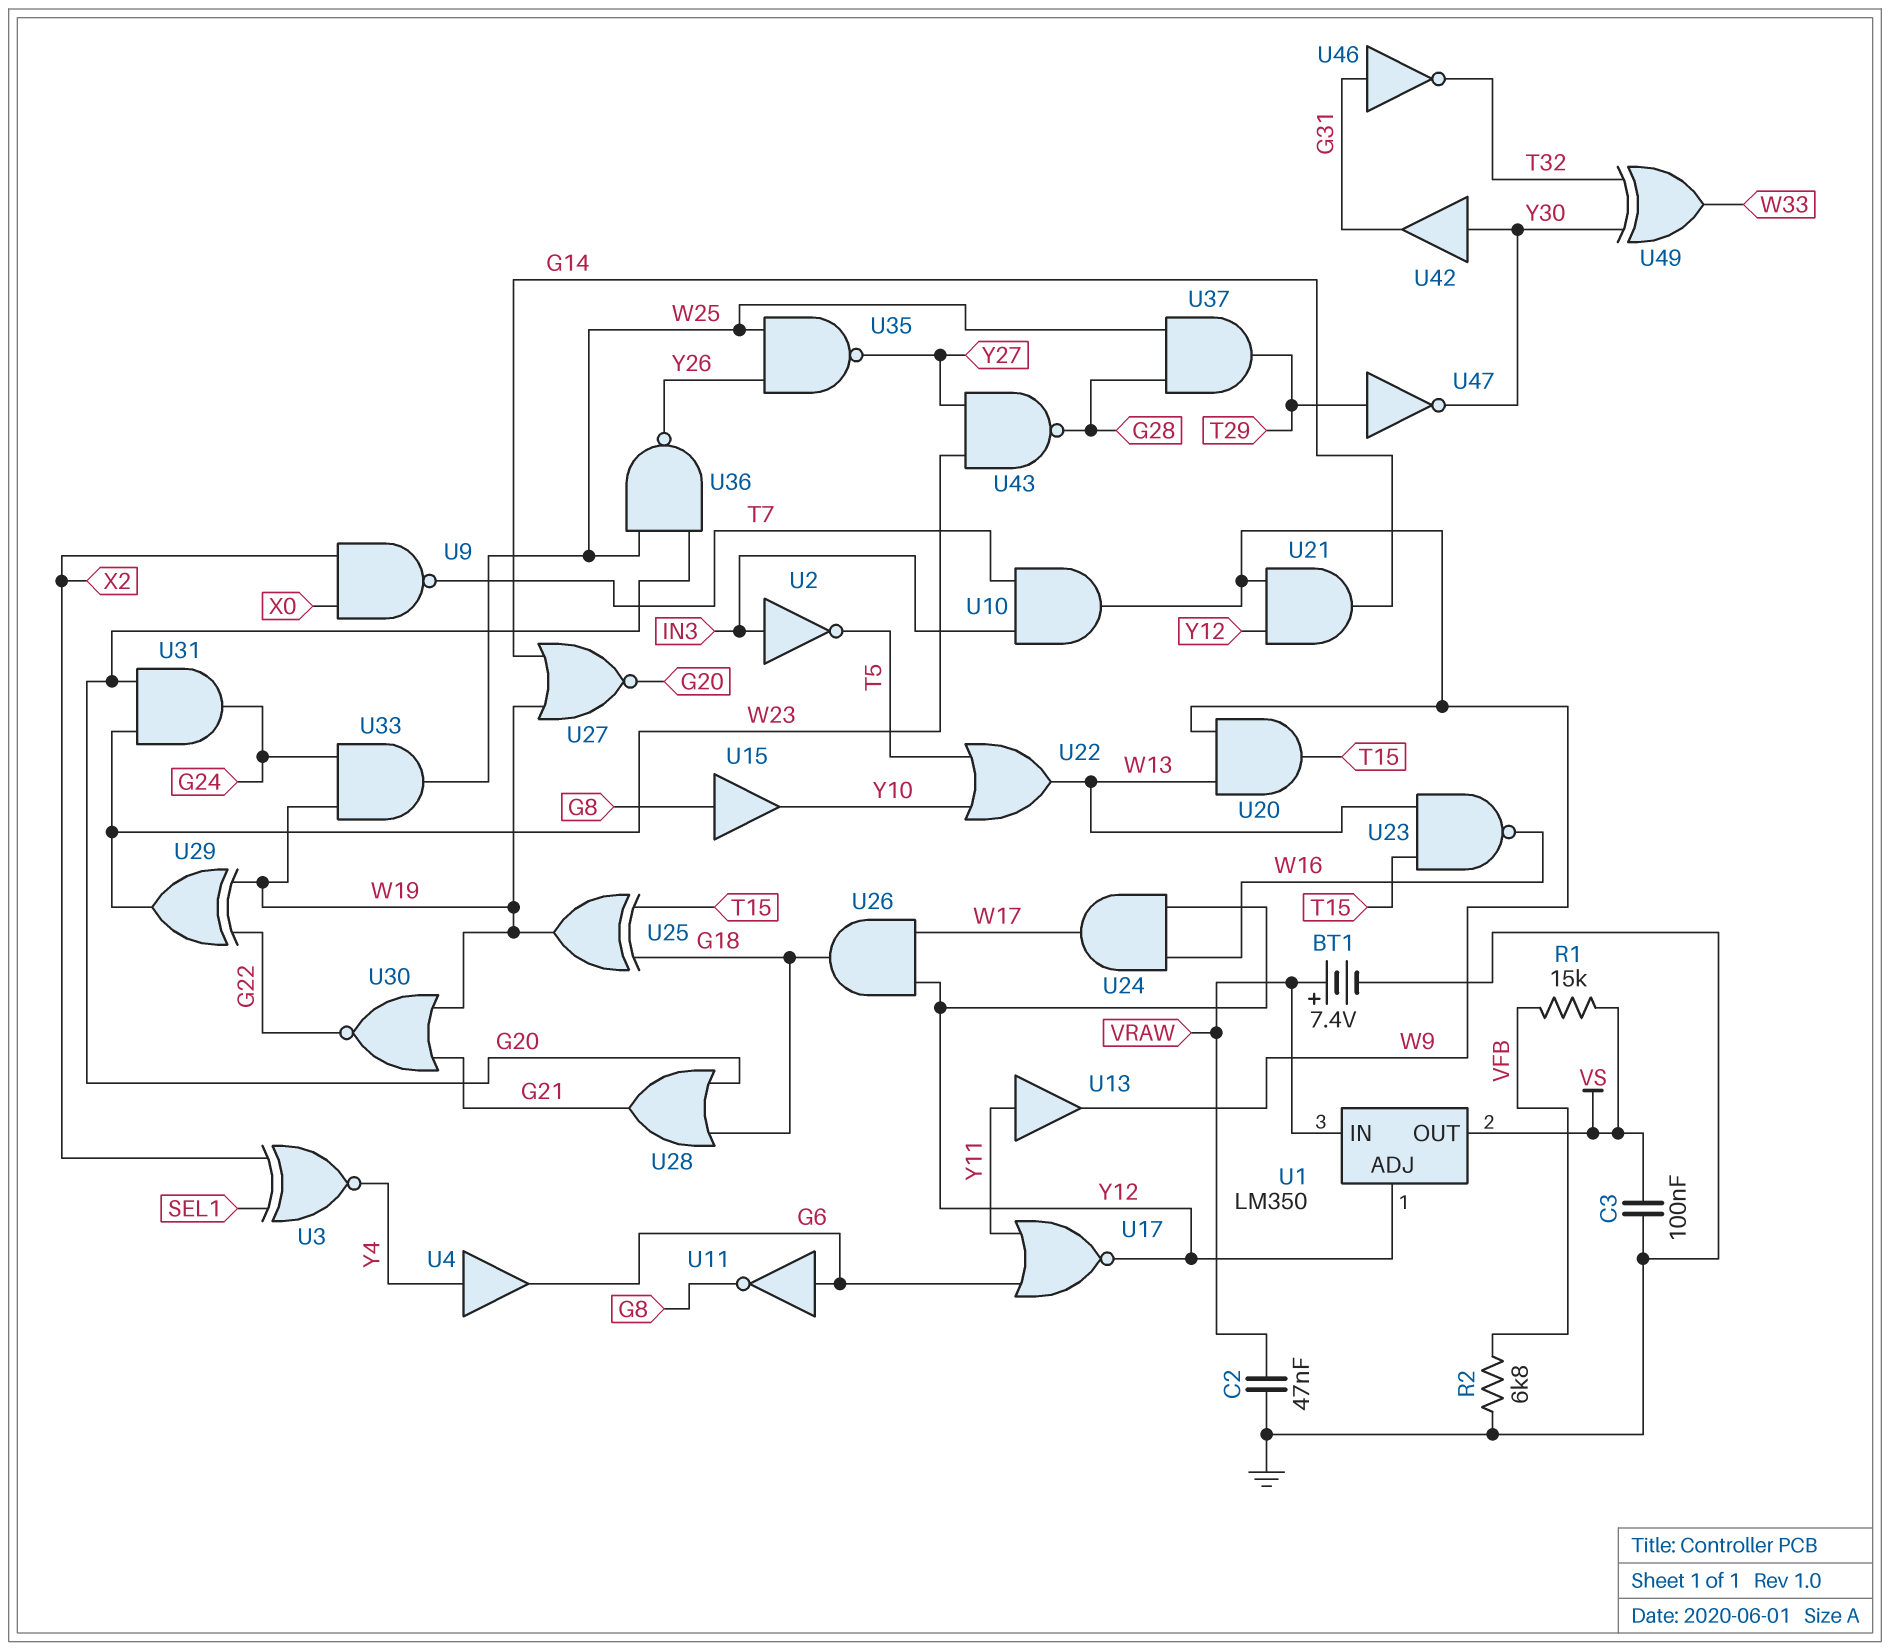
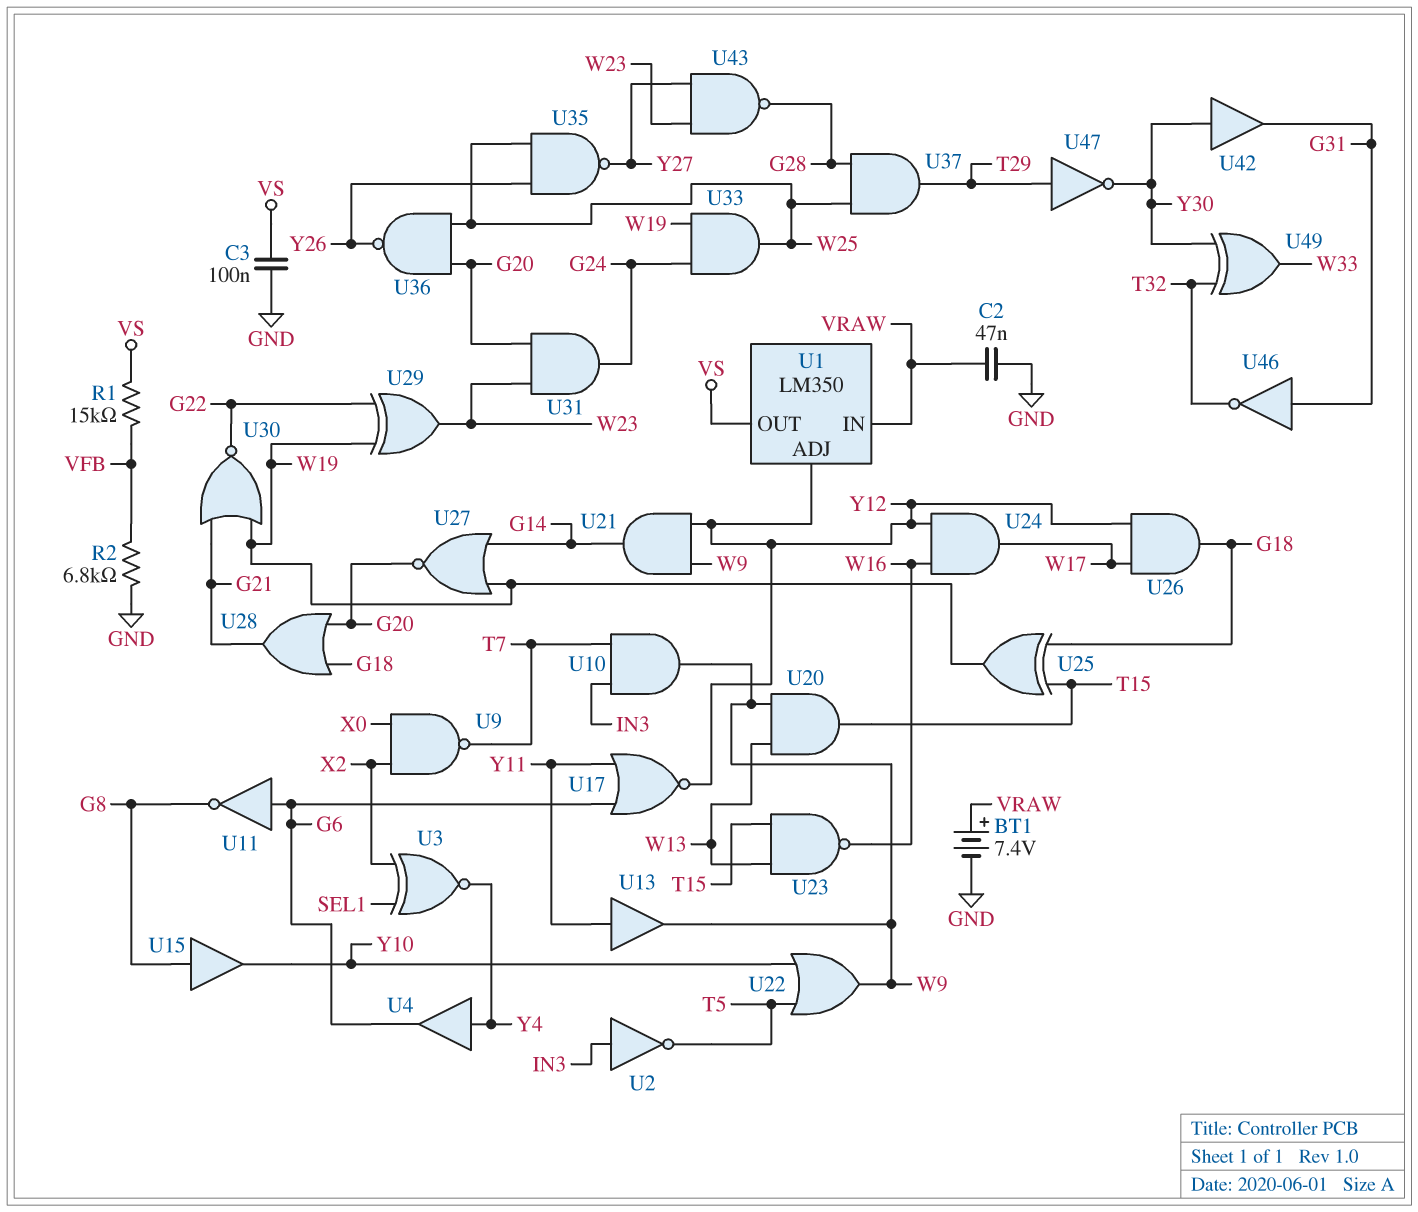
U22: OR (in T5, in Y10, out W13) -> OR (in T5, in Y10, out W9)

